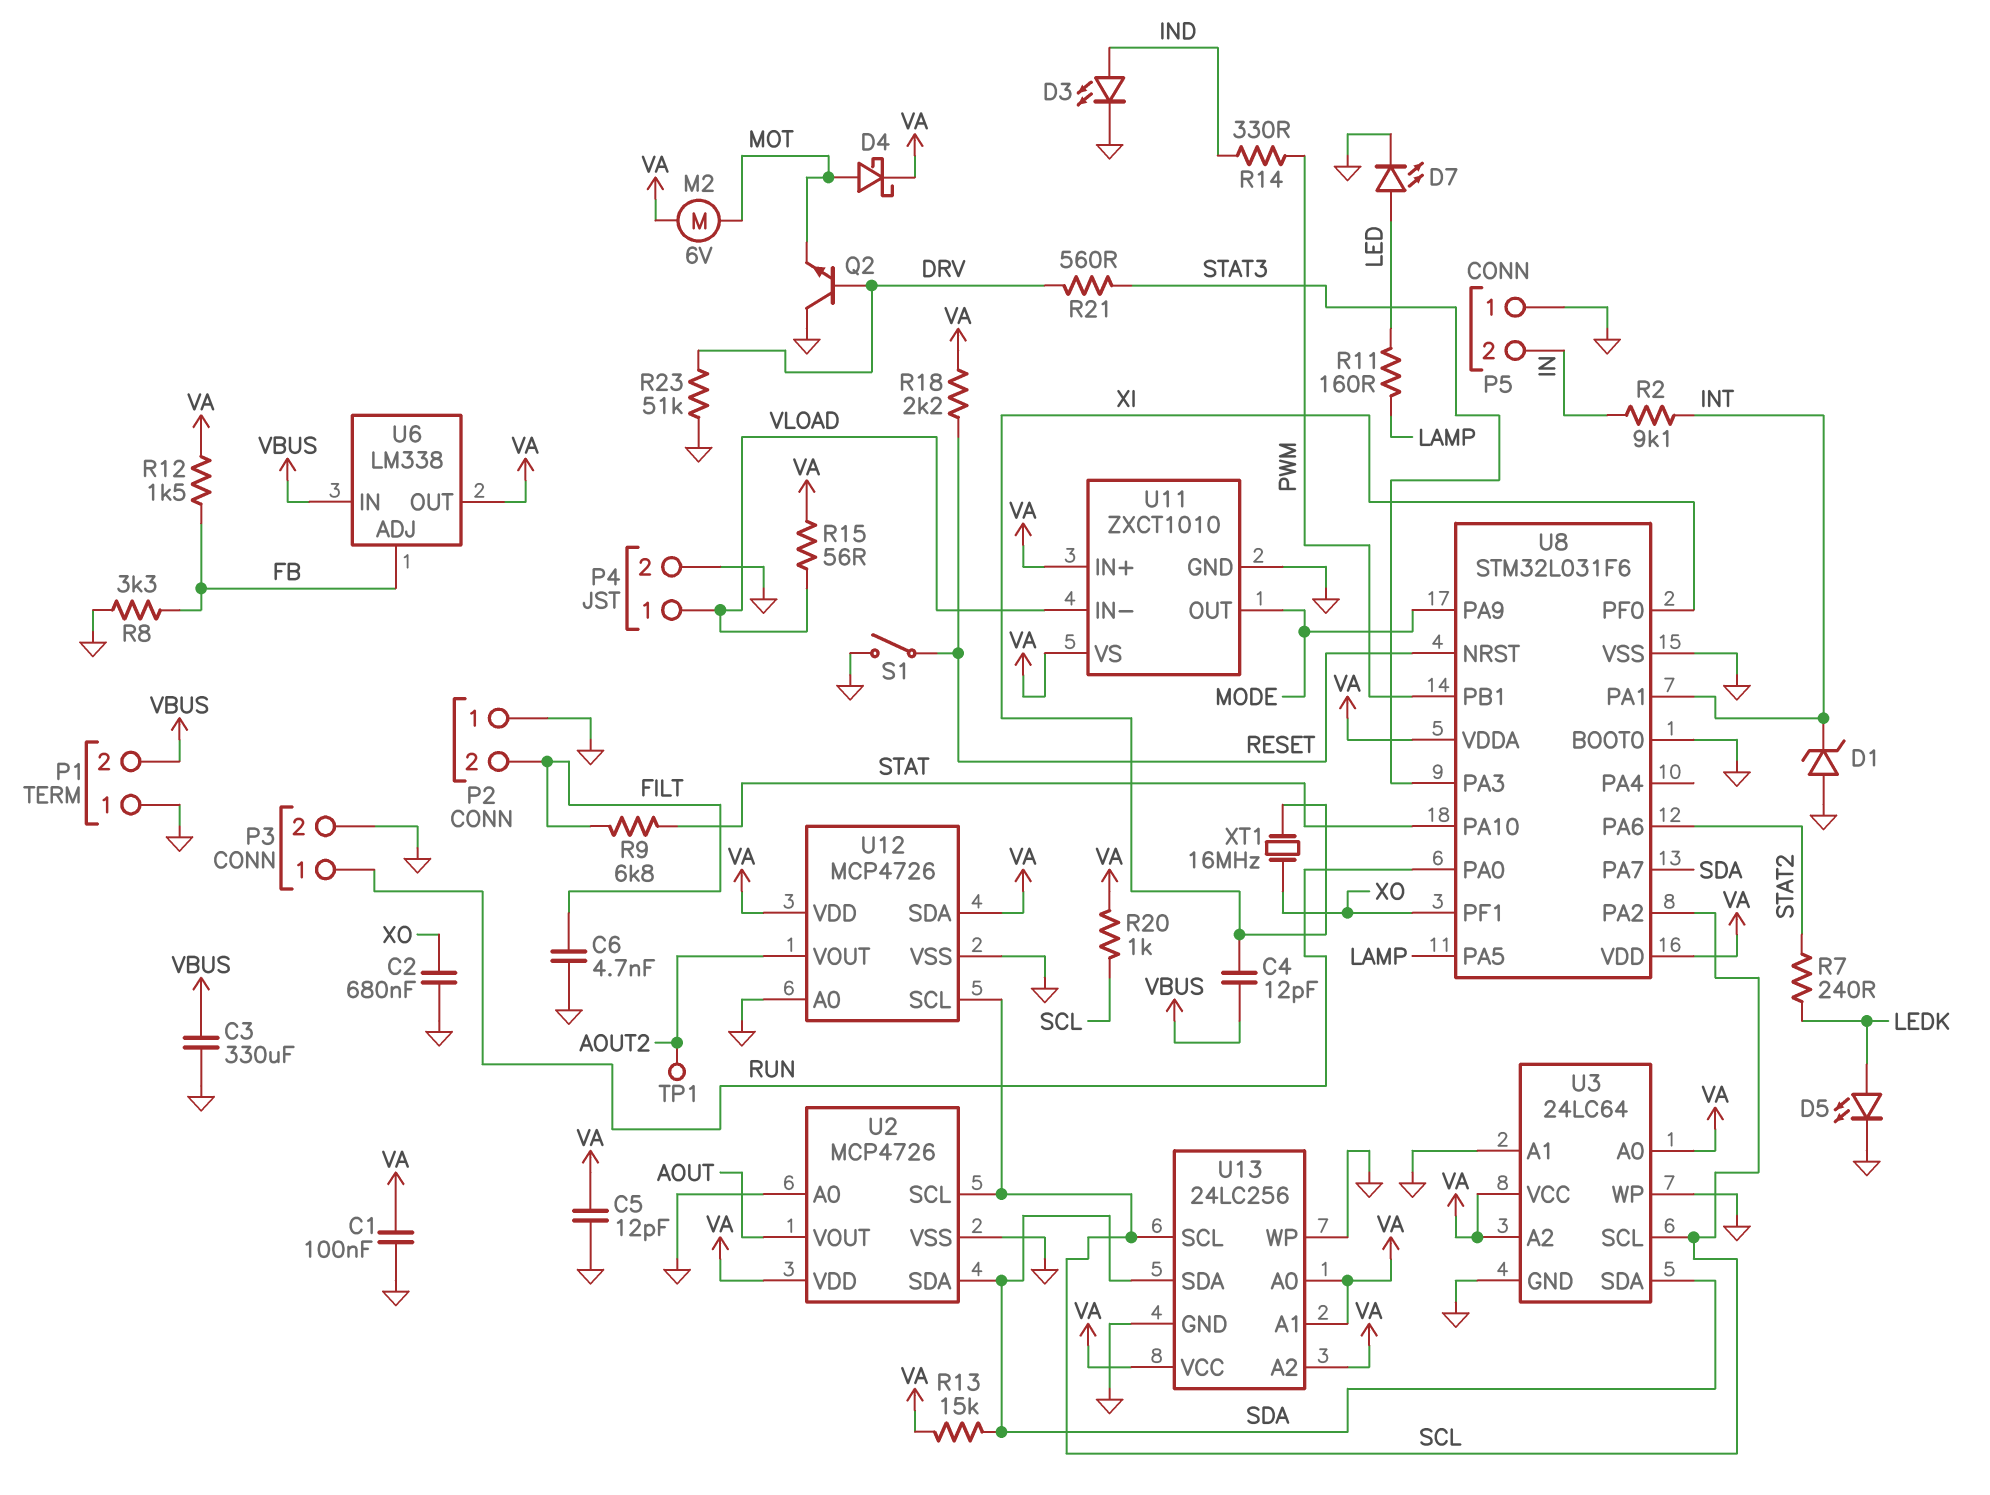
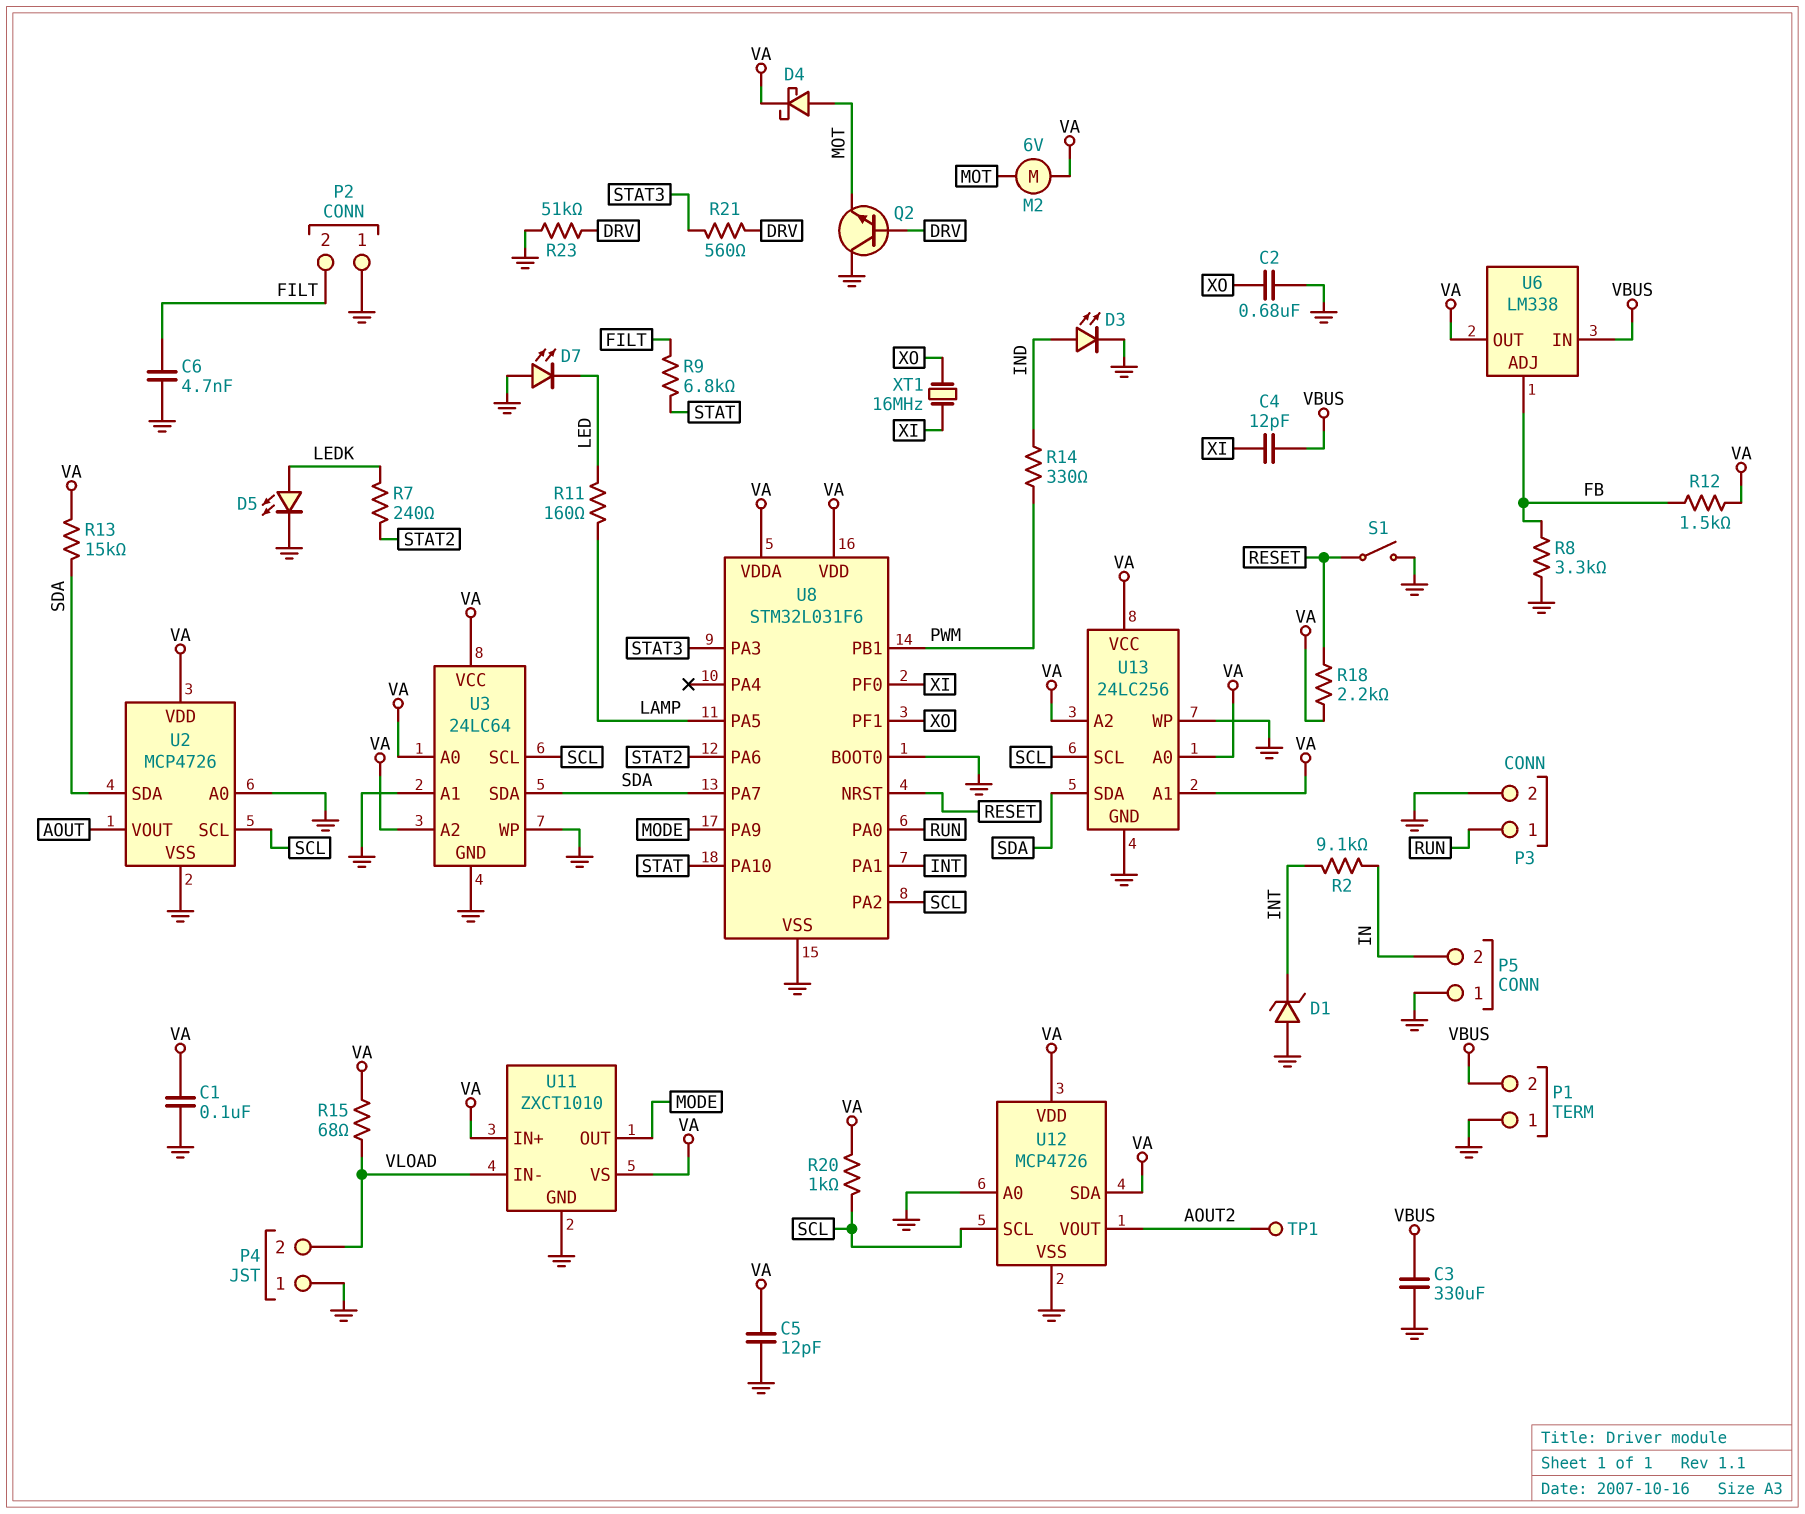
D7: LED (A LED, K GND) -> LED (A GND, K LED)
P4 pin 1: VLOAD -> GND
P4 pin 2: GND -> VLOAD
R15: 56 (VA, VLOAD) -> 68 (VA, VLOAD)

